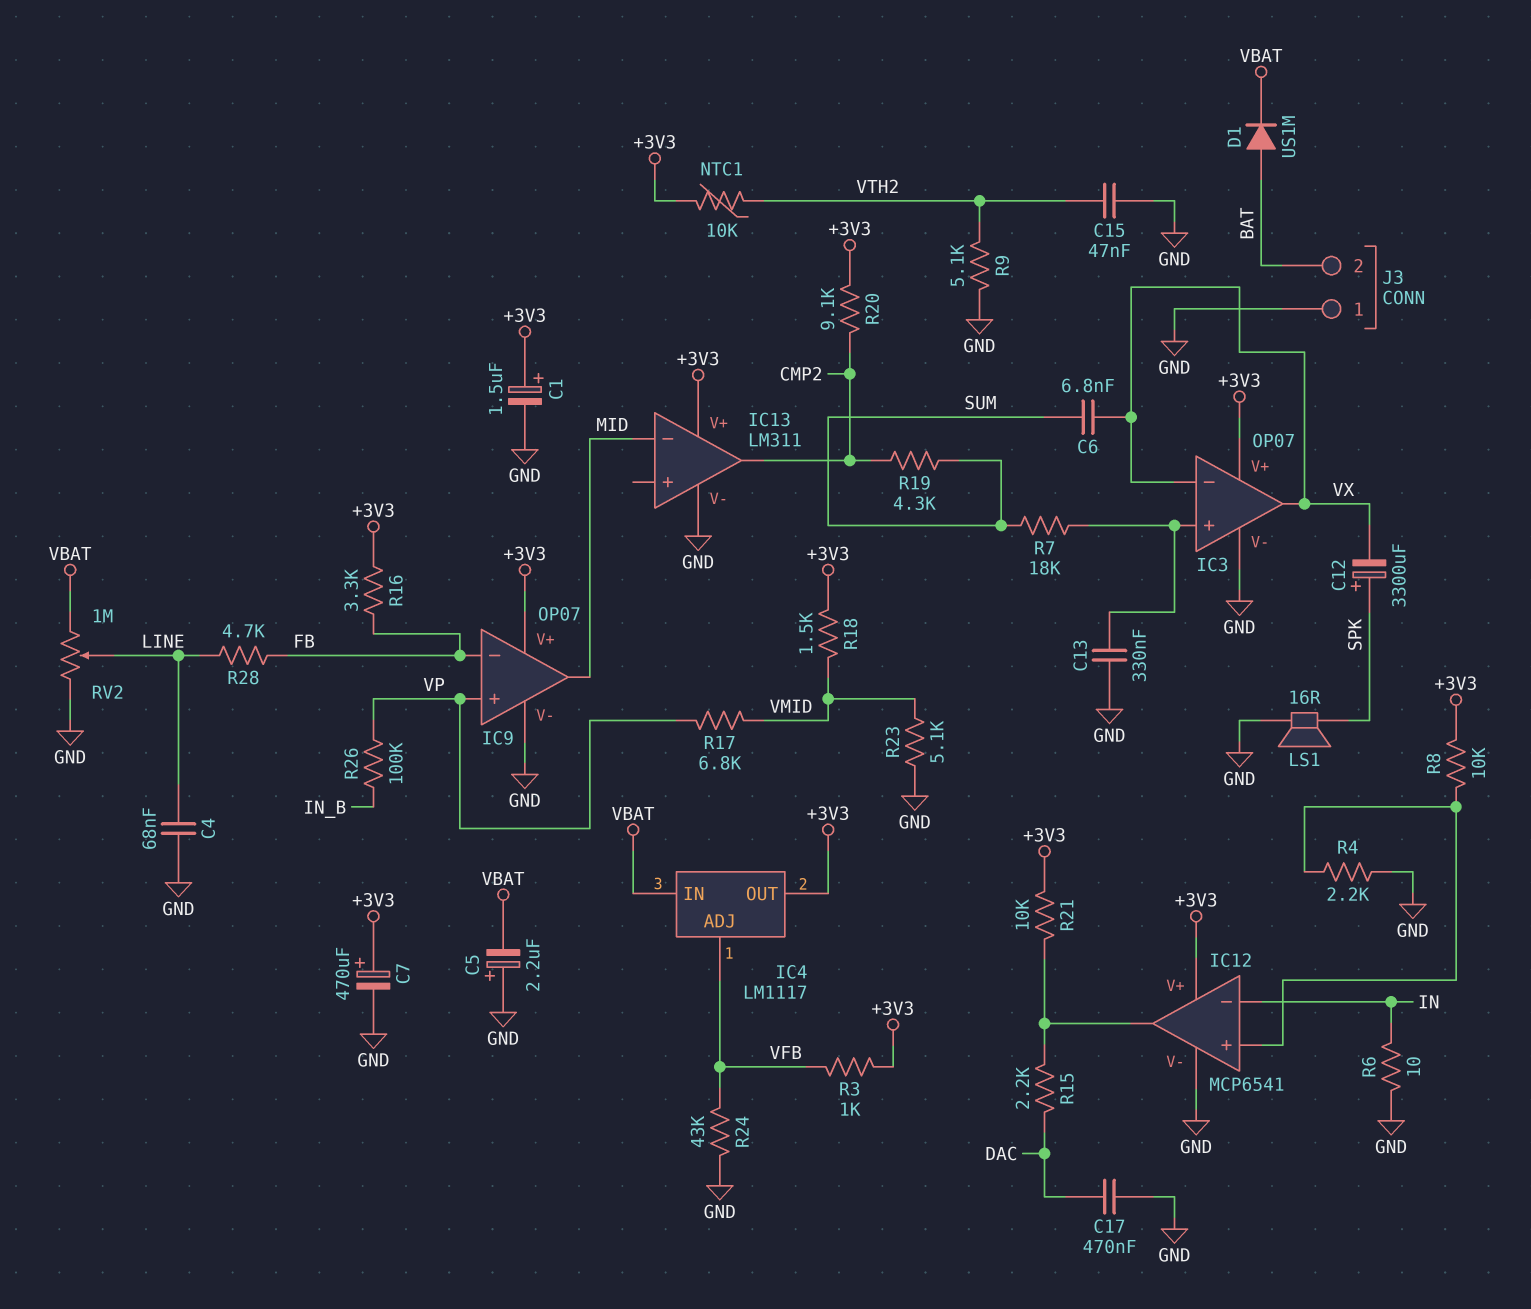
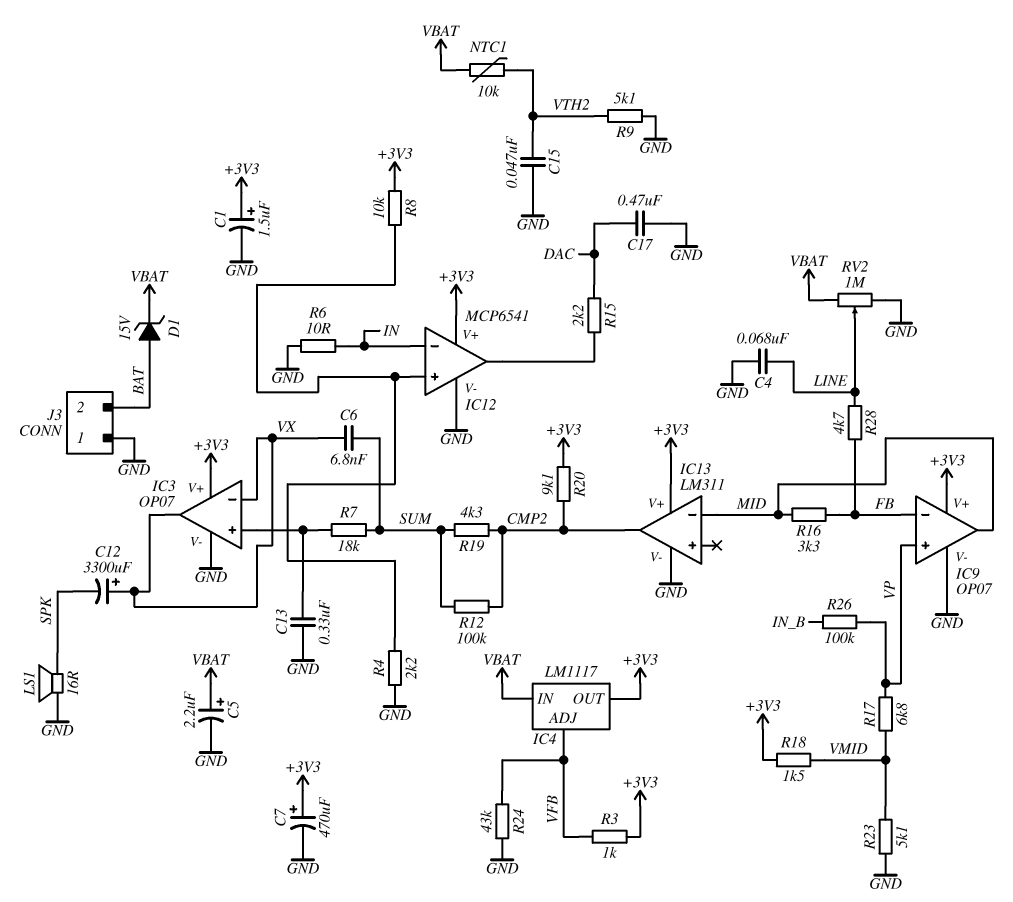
C5: 2.2uF (plus GND, minus VBAT) -> 2.2uF (plus VBAT, minus GND)
C12: 3300uF (plus SPK, minus VX) -> 3300uF (plus VX, minus SPK)
D1: diode US1M (A BAT, K VBAT) -> zener 15V (A BAT, K VBAT)
NTC1: 10k (+3V3, VTH2) -> 10k (VBAT, VTH2)
R12: none -> 100k (CMP2, SUM)
R16: 3.3k (+3V3, FB) -> 3.3k (FB, MID)
R21: 10k (+3V3, IC12/out) -> none

